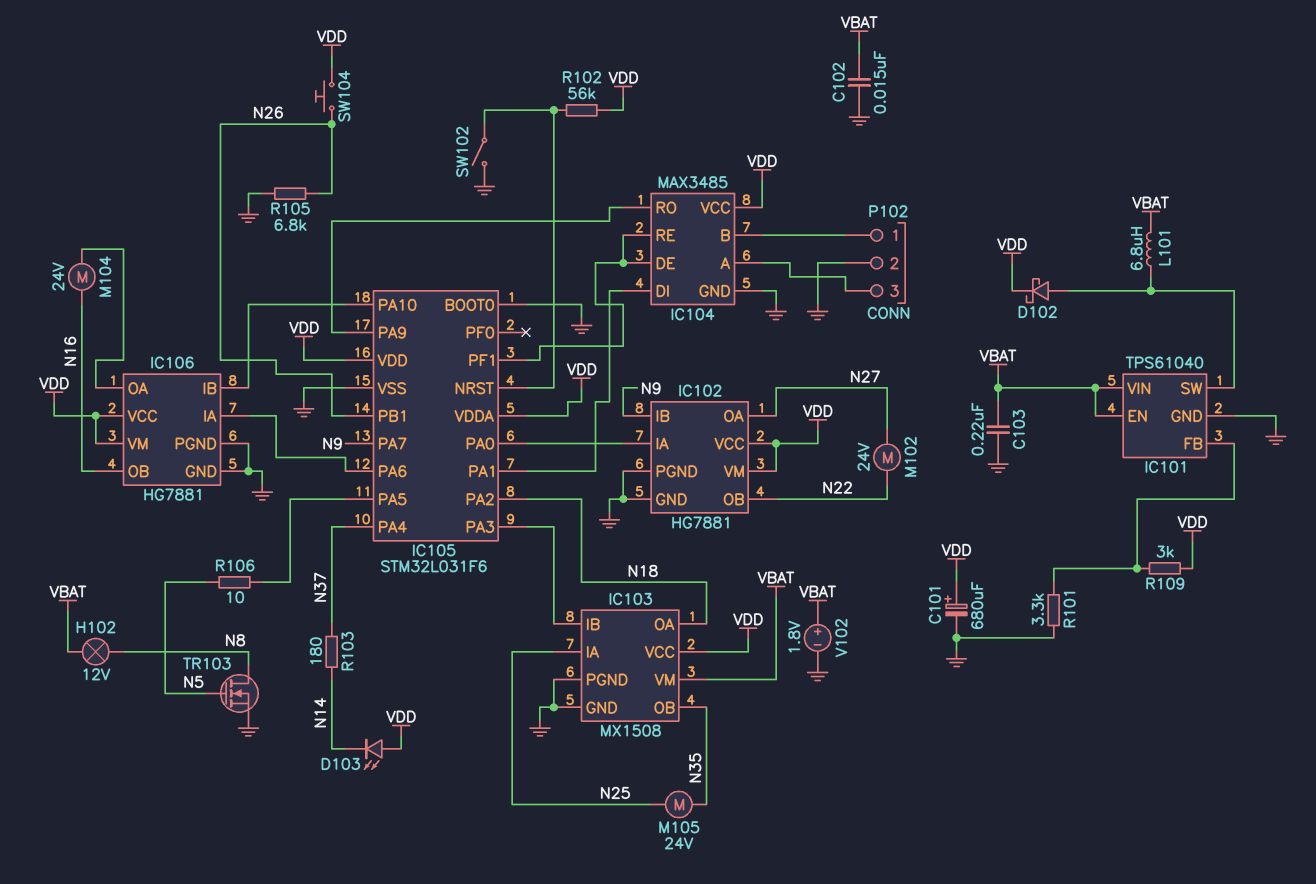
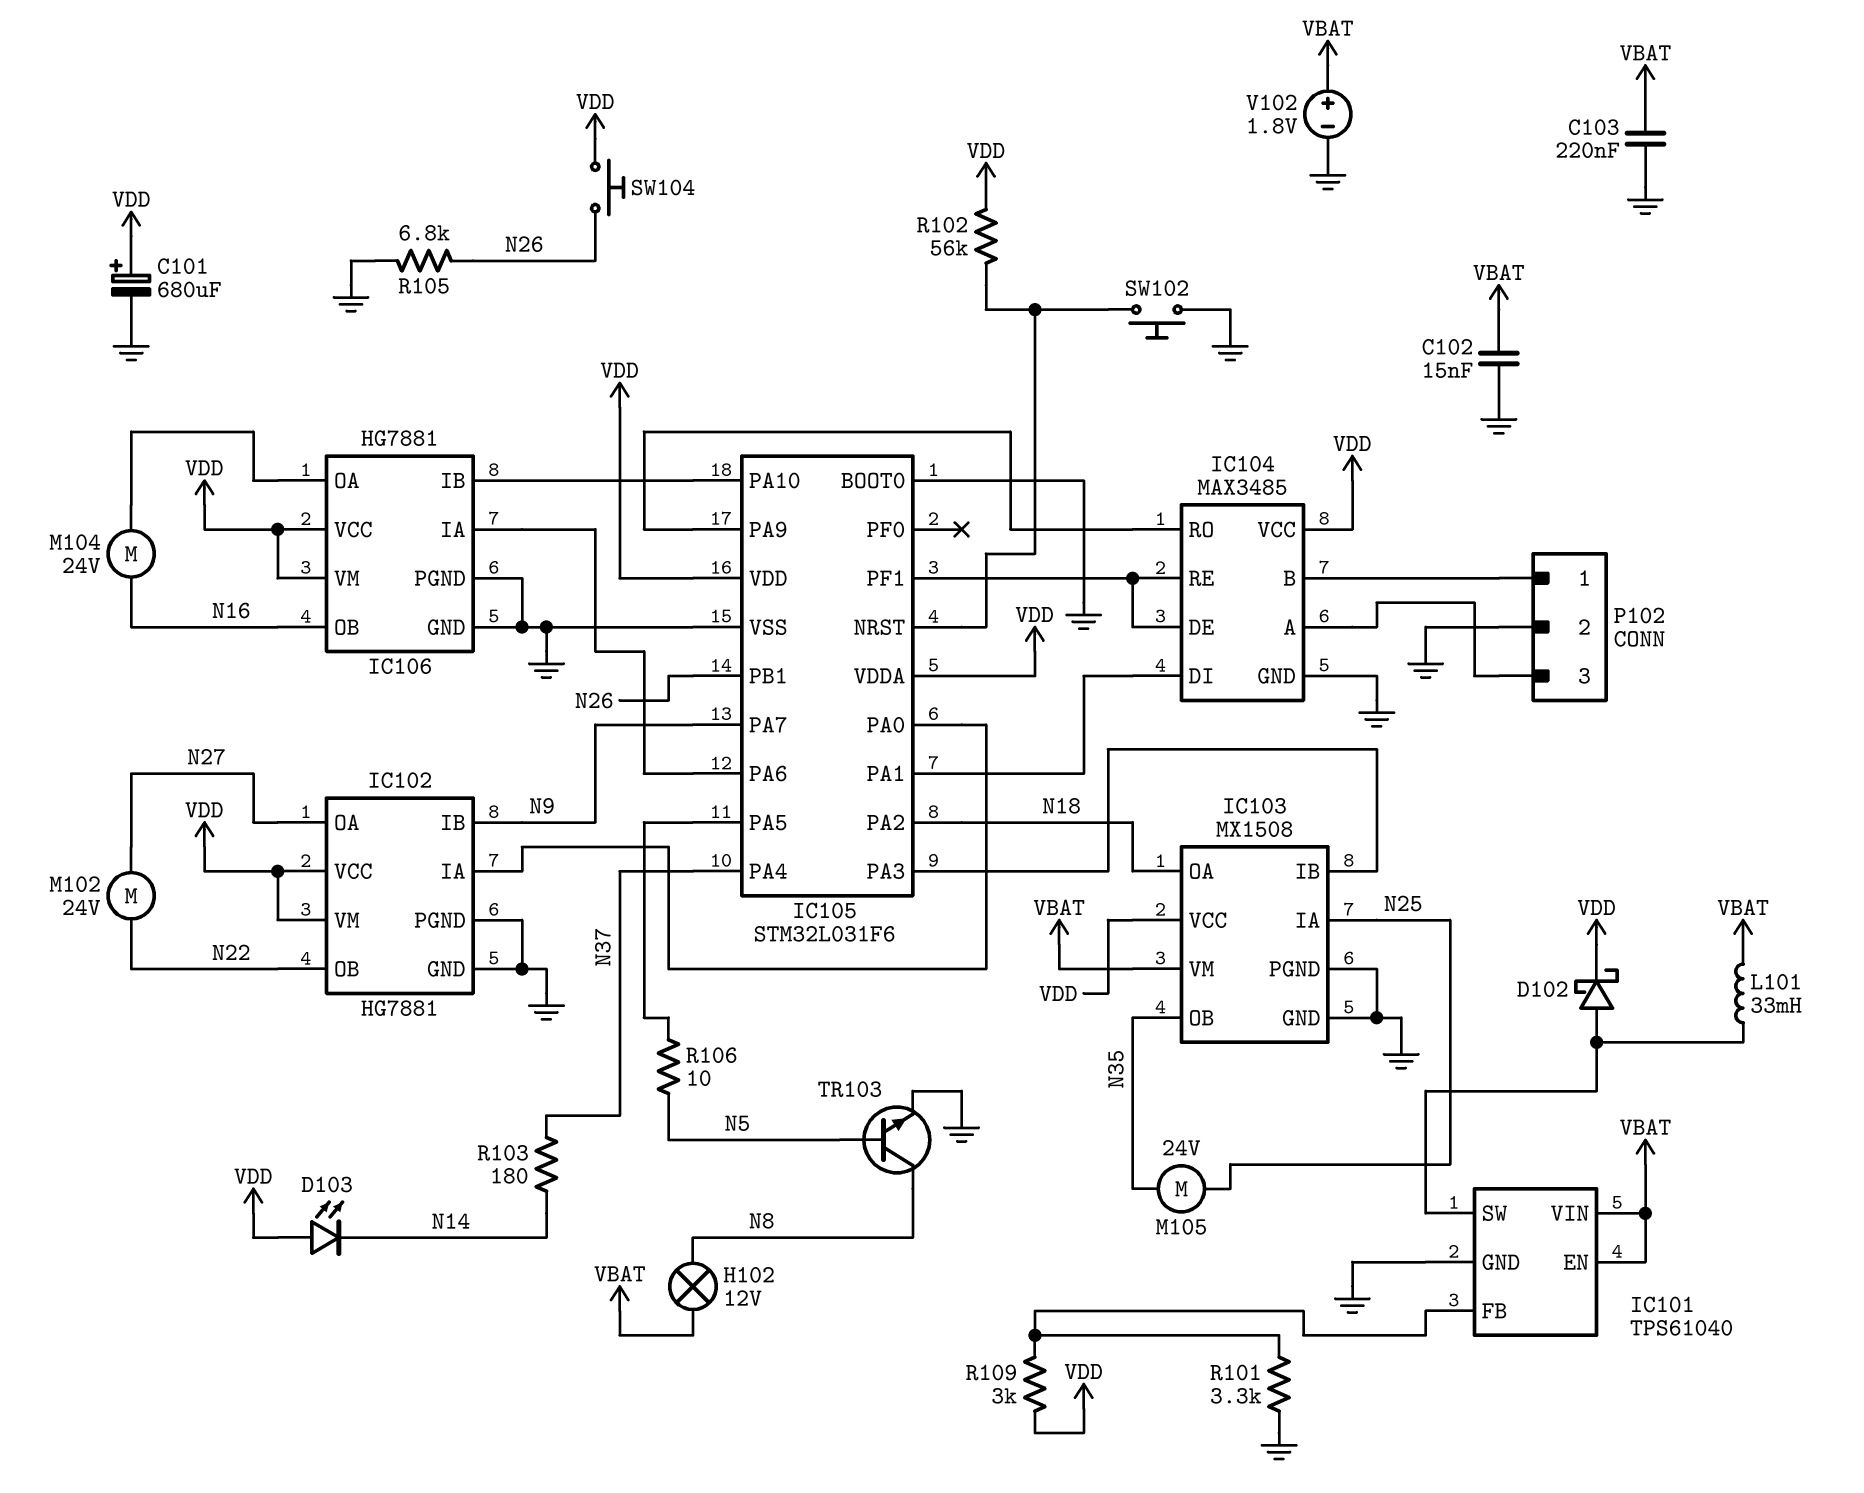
L101: 6.8uH (IC101/SW, VBAT) -> 33mH (IC101/SW, VBAT)
SW102: switch (GND, IC105/NRST) -> button (GND, IC105/NRST)
TR103: NMOS (G N5, D N8, S GND) -> NPN (B N5, C N8, E GND)

